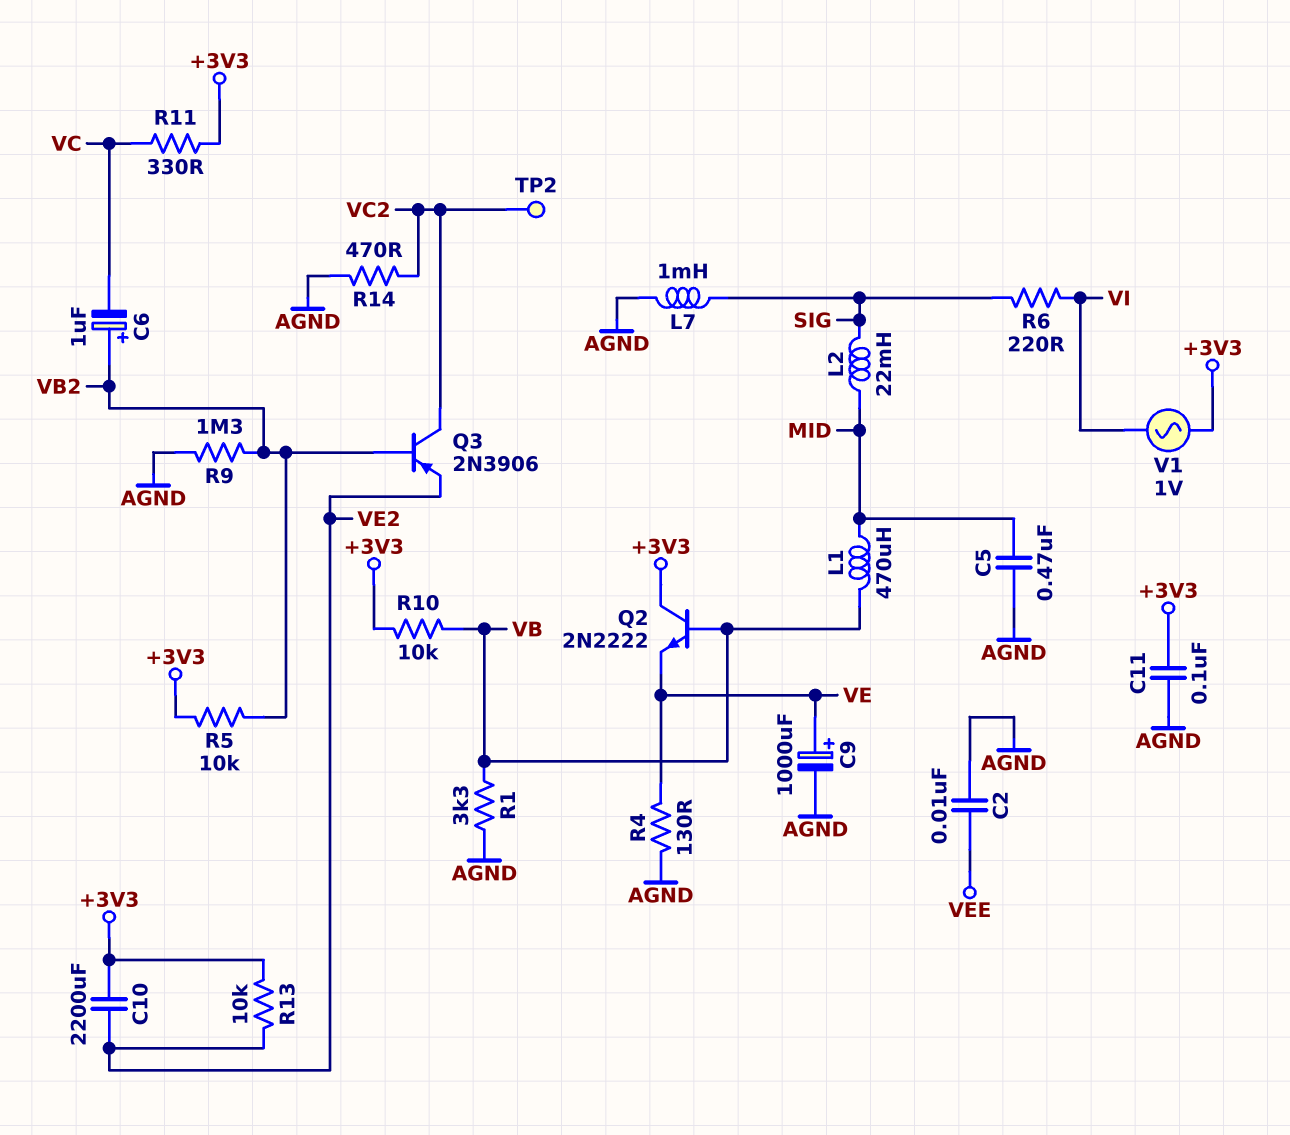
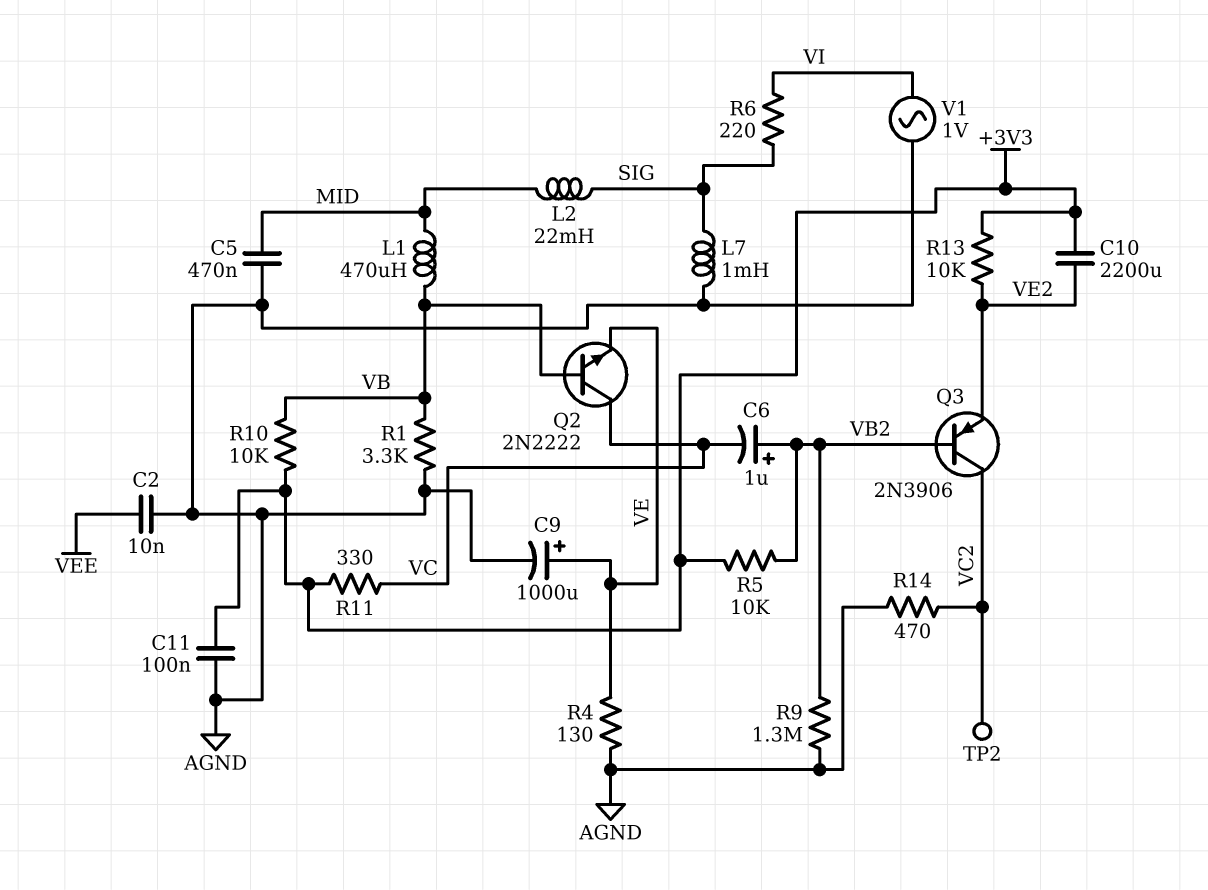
Q2: NPN 2N2222 (B VB, C +3V3, E VE) -> NPN 2N2222 (B VB, C VC, E VE)
V1: AC 1V (+3V3, VI) -> AC 1V (AGND, VI)

